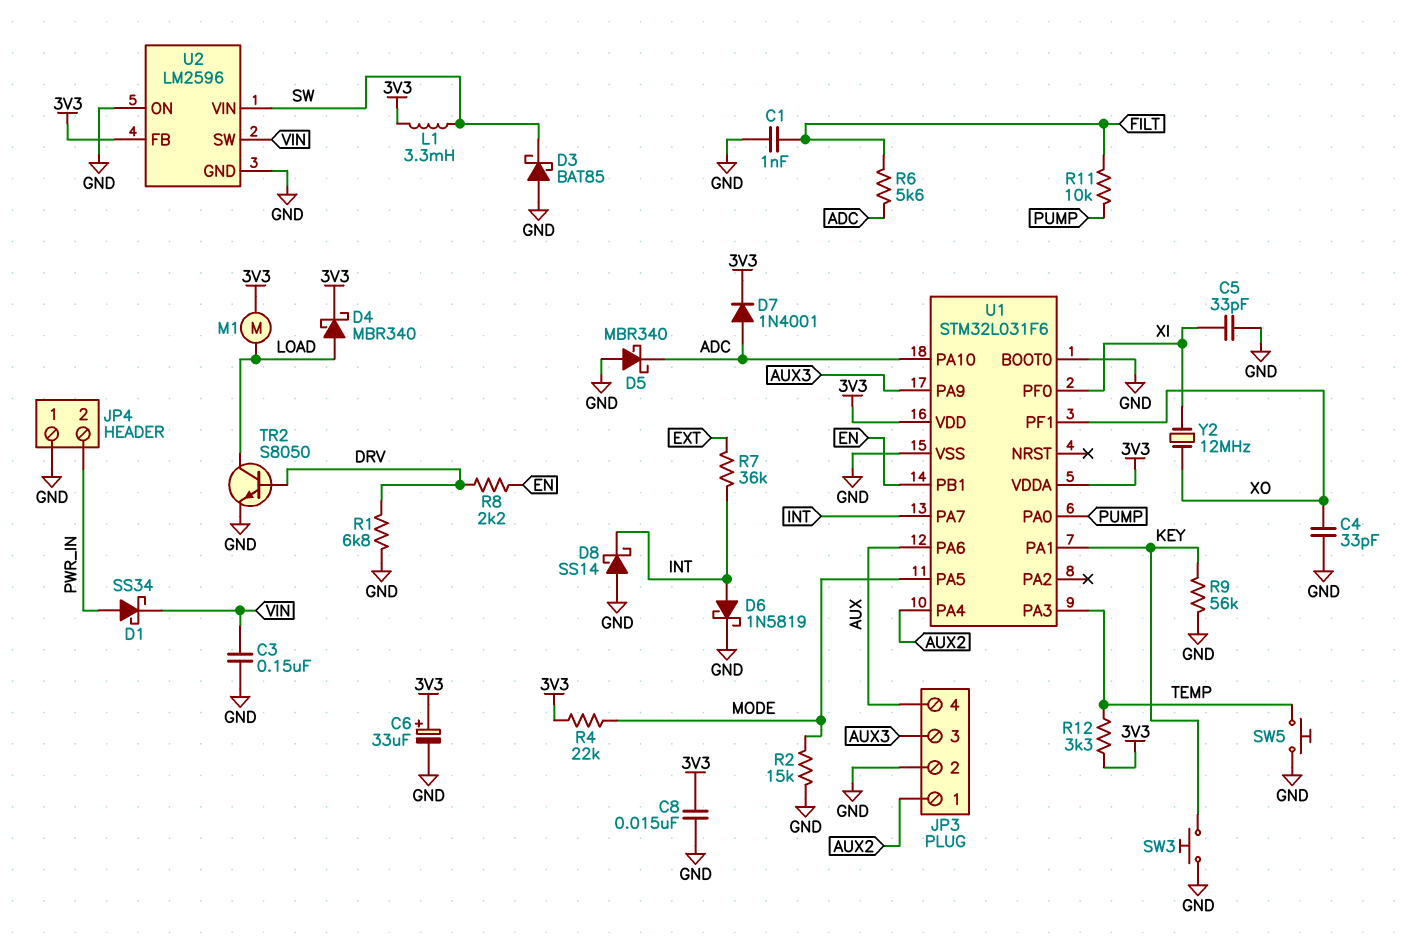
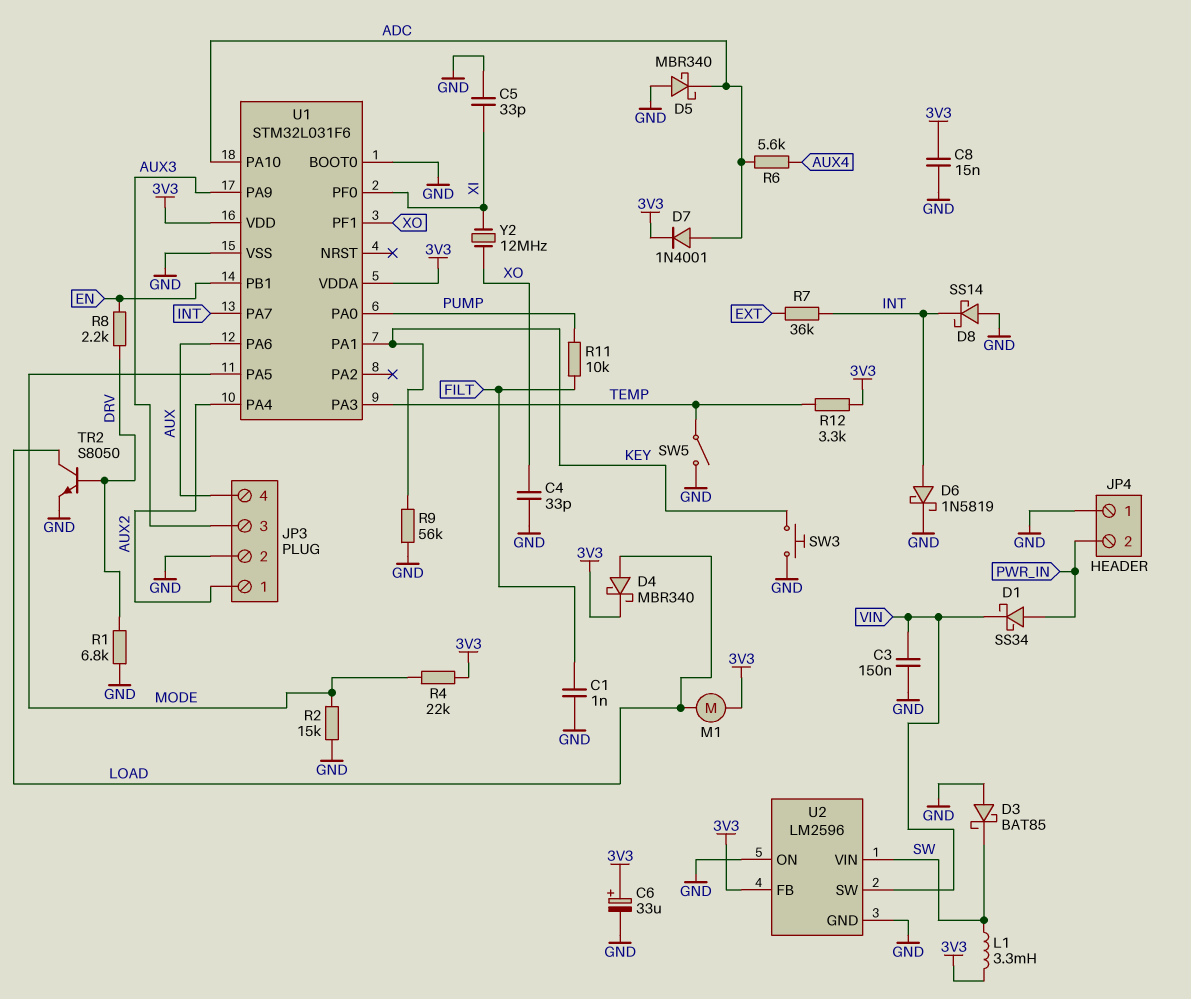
R6: 5.6k (ADC, FILT) -> 5.6k (ADC, AUX4)
SW5: button (GND, TEMP) -> switch (GND, TEMP)

